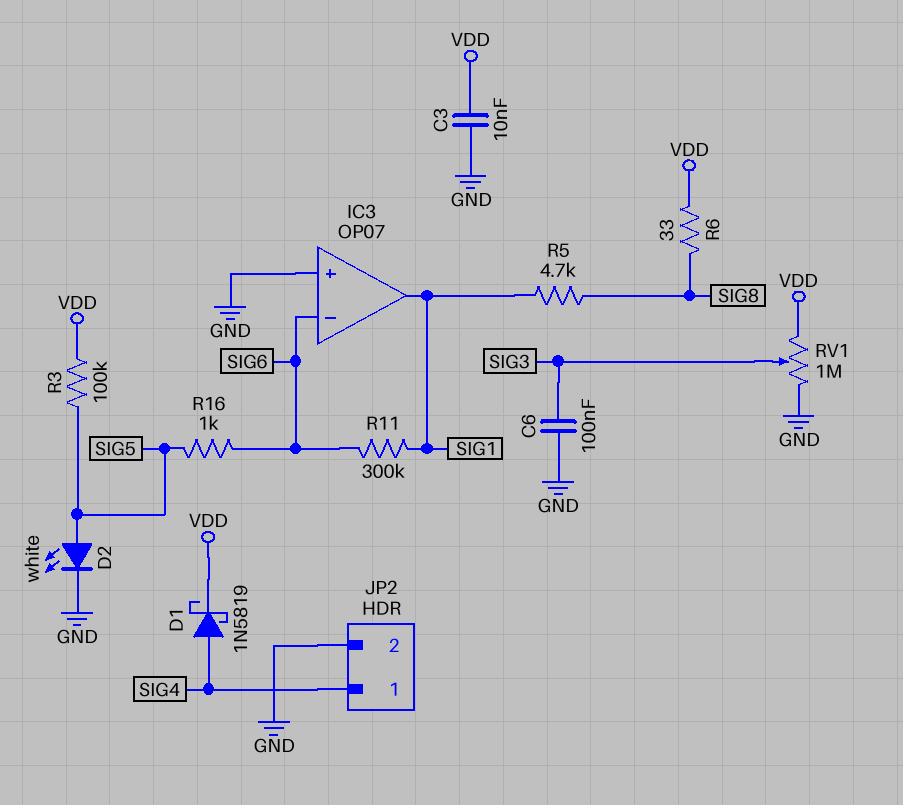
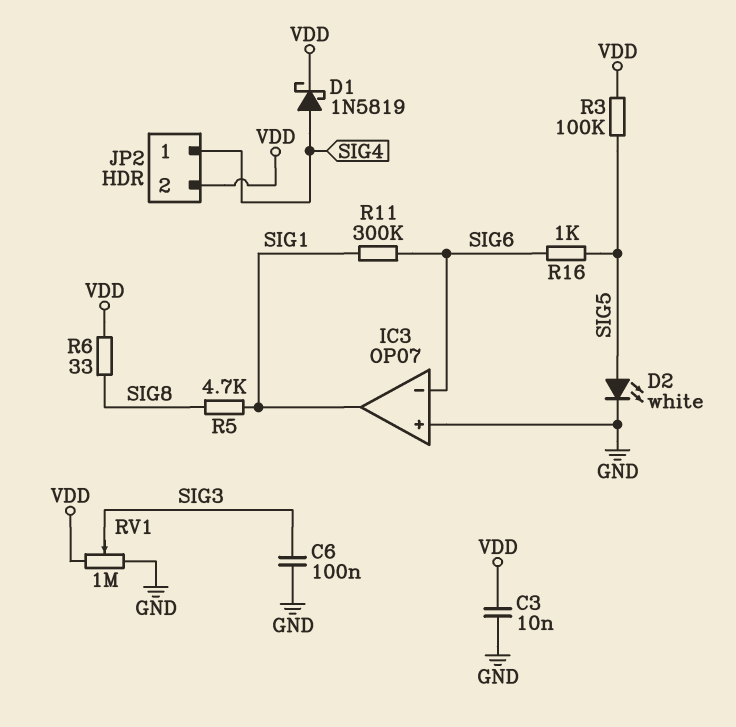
JP2 pin 2: GND -> VDD

